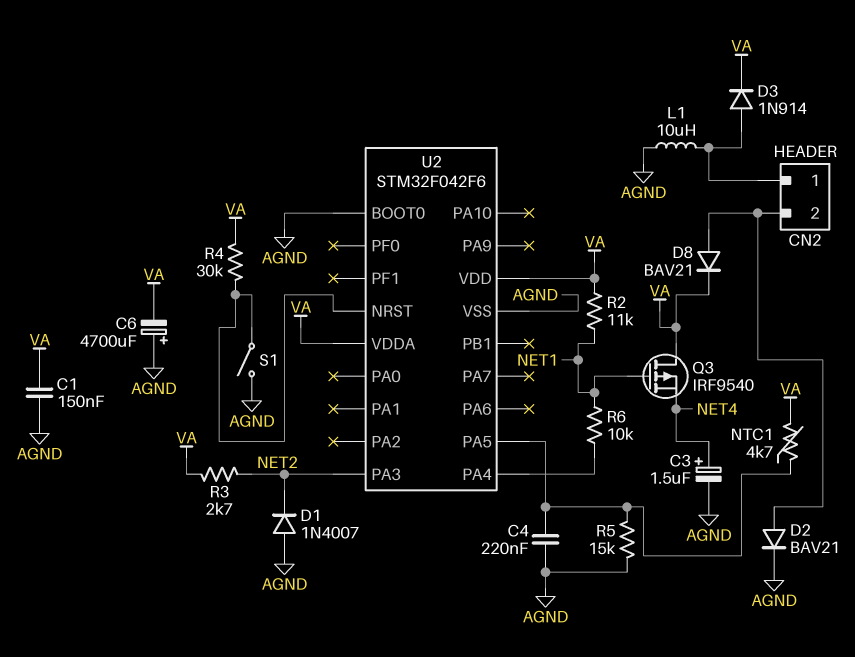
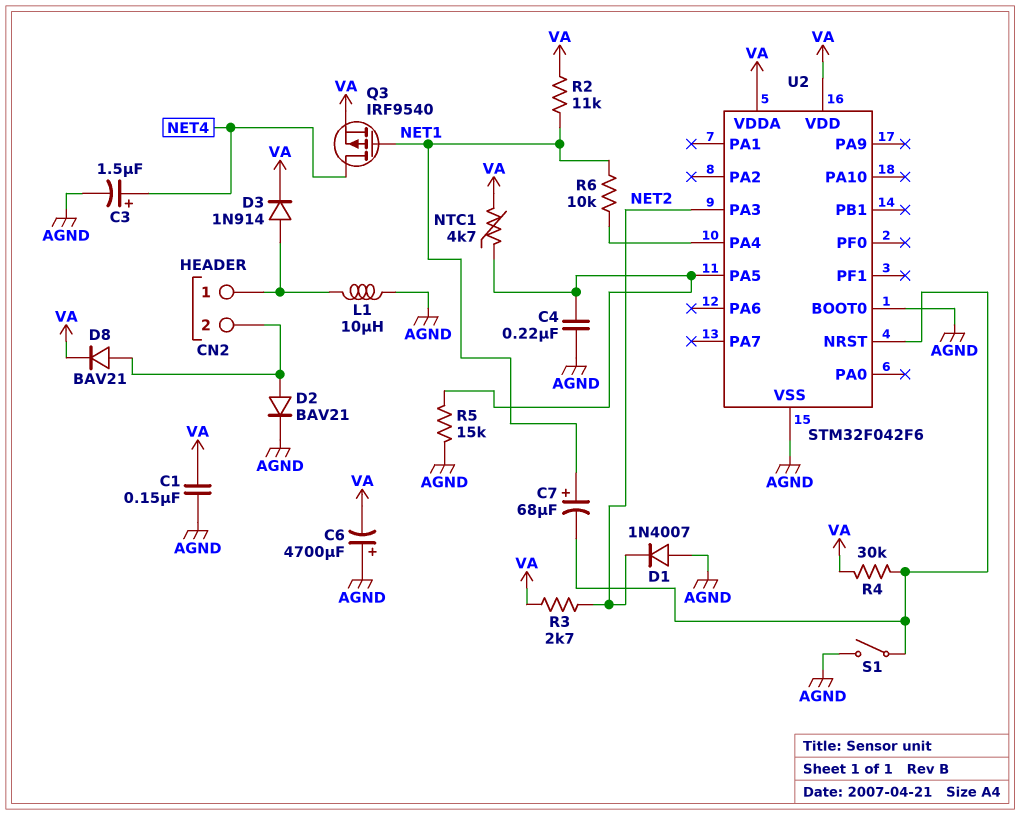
C7: none -> 68uF (plus NET1, minus U2/NRST)
Q3: PMOS IRF9540 (G NET1, D VA, S NET4) -> PMOS IRF9540 (G NET1, D NET4, S VA)

